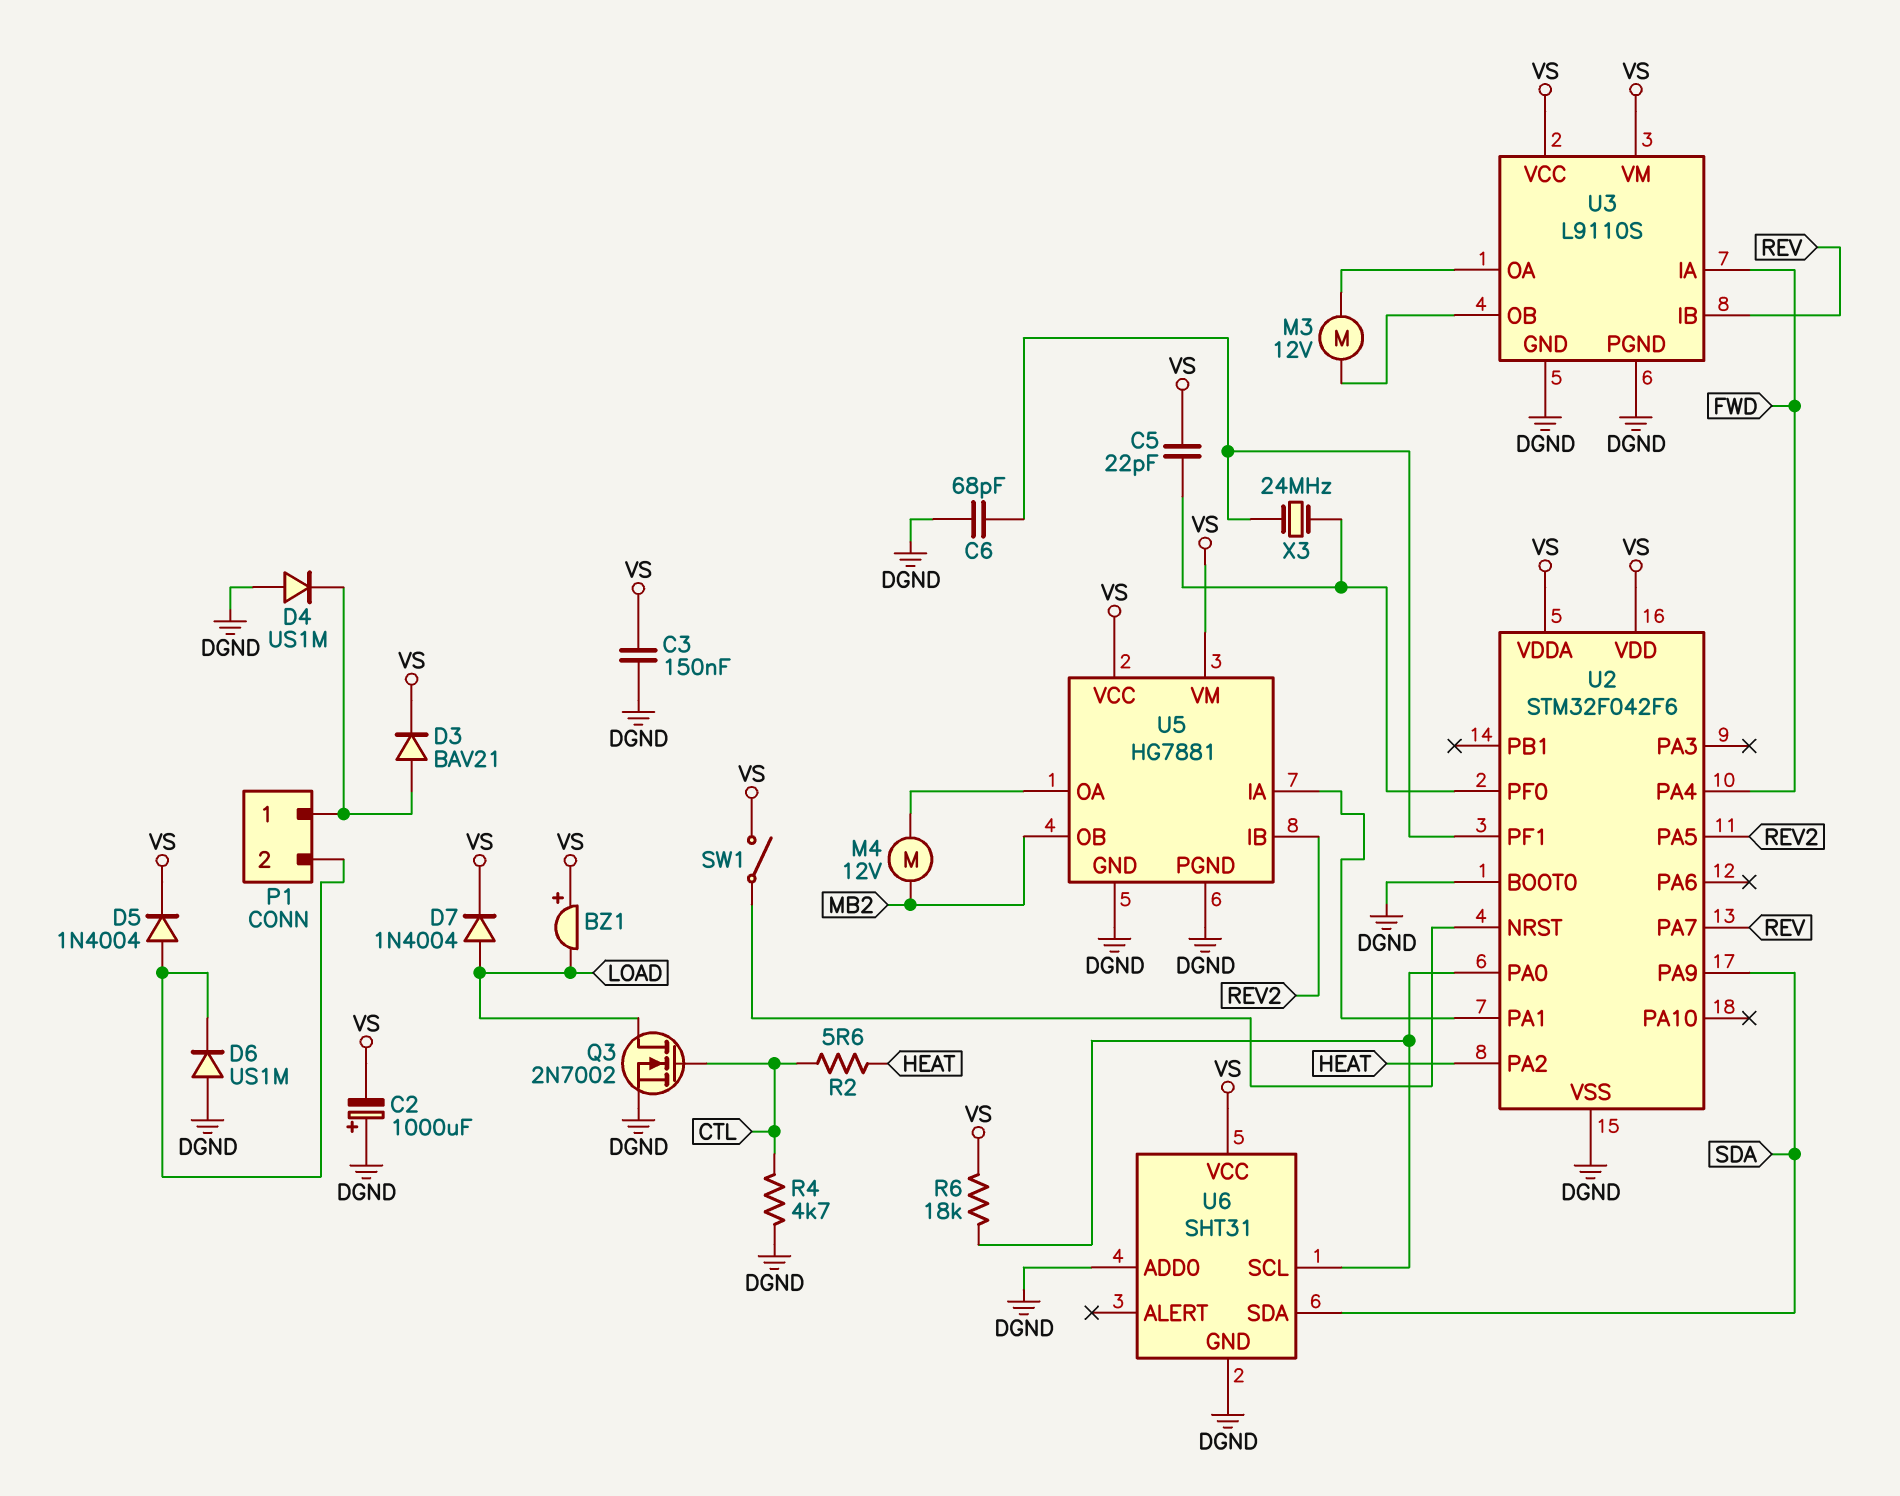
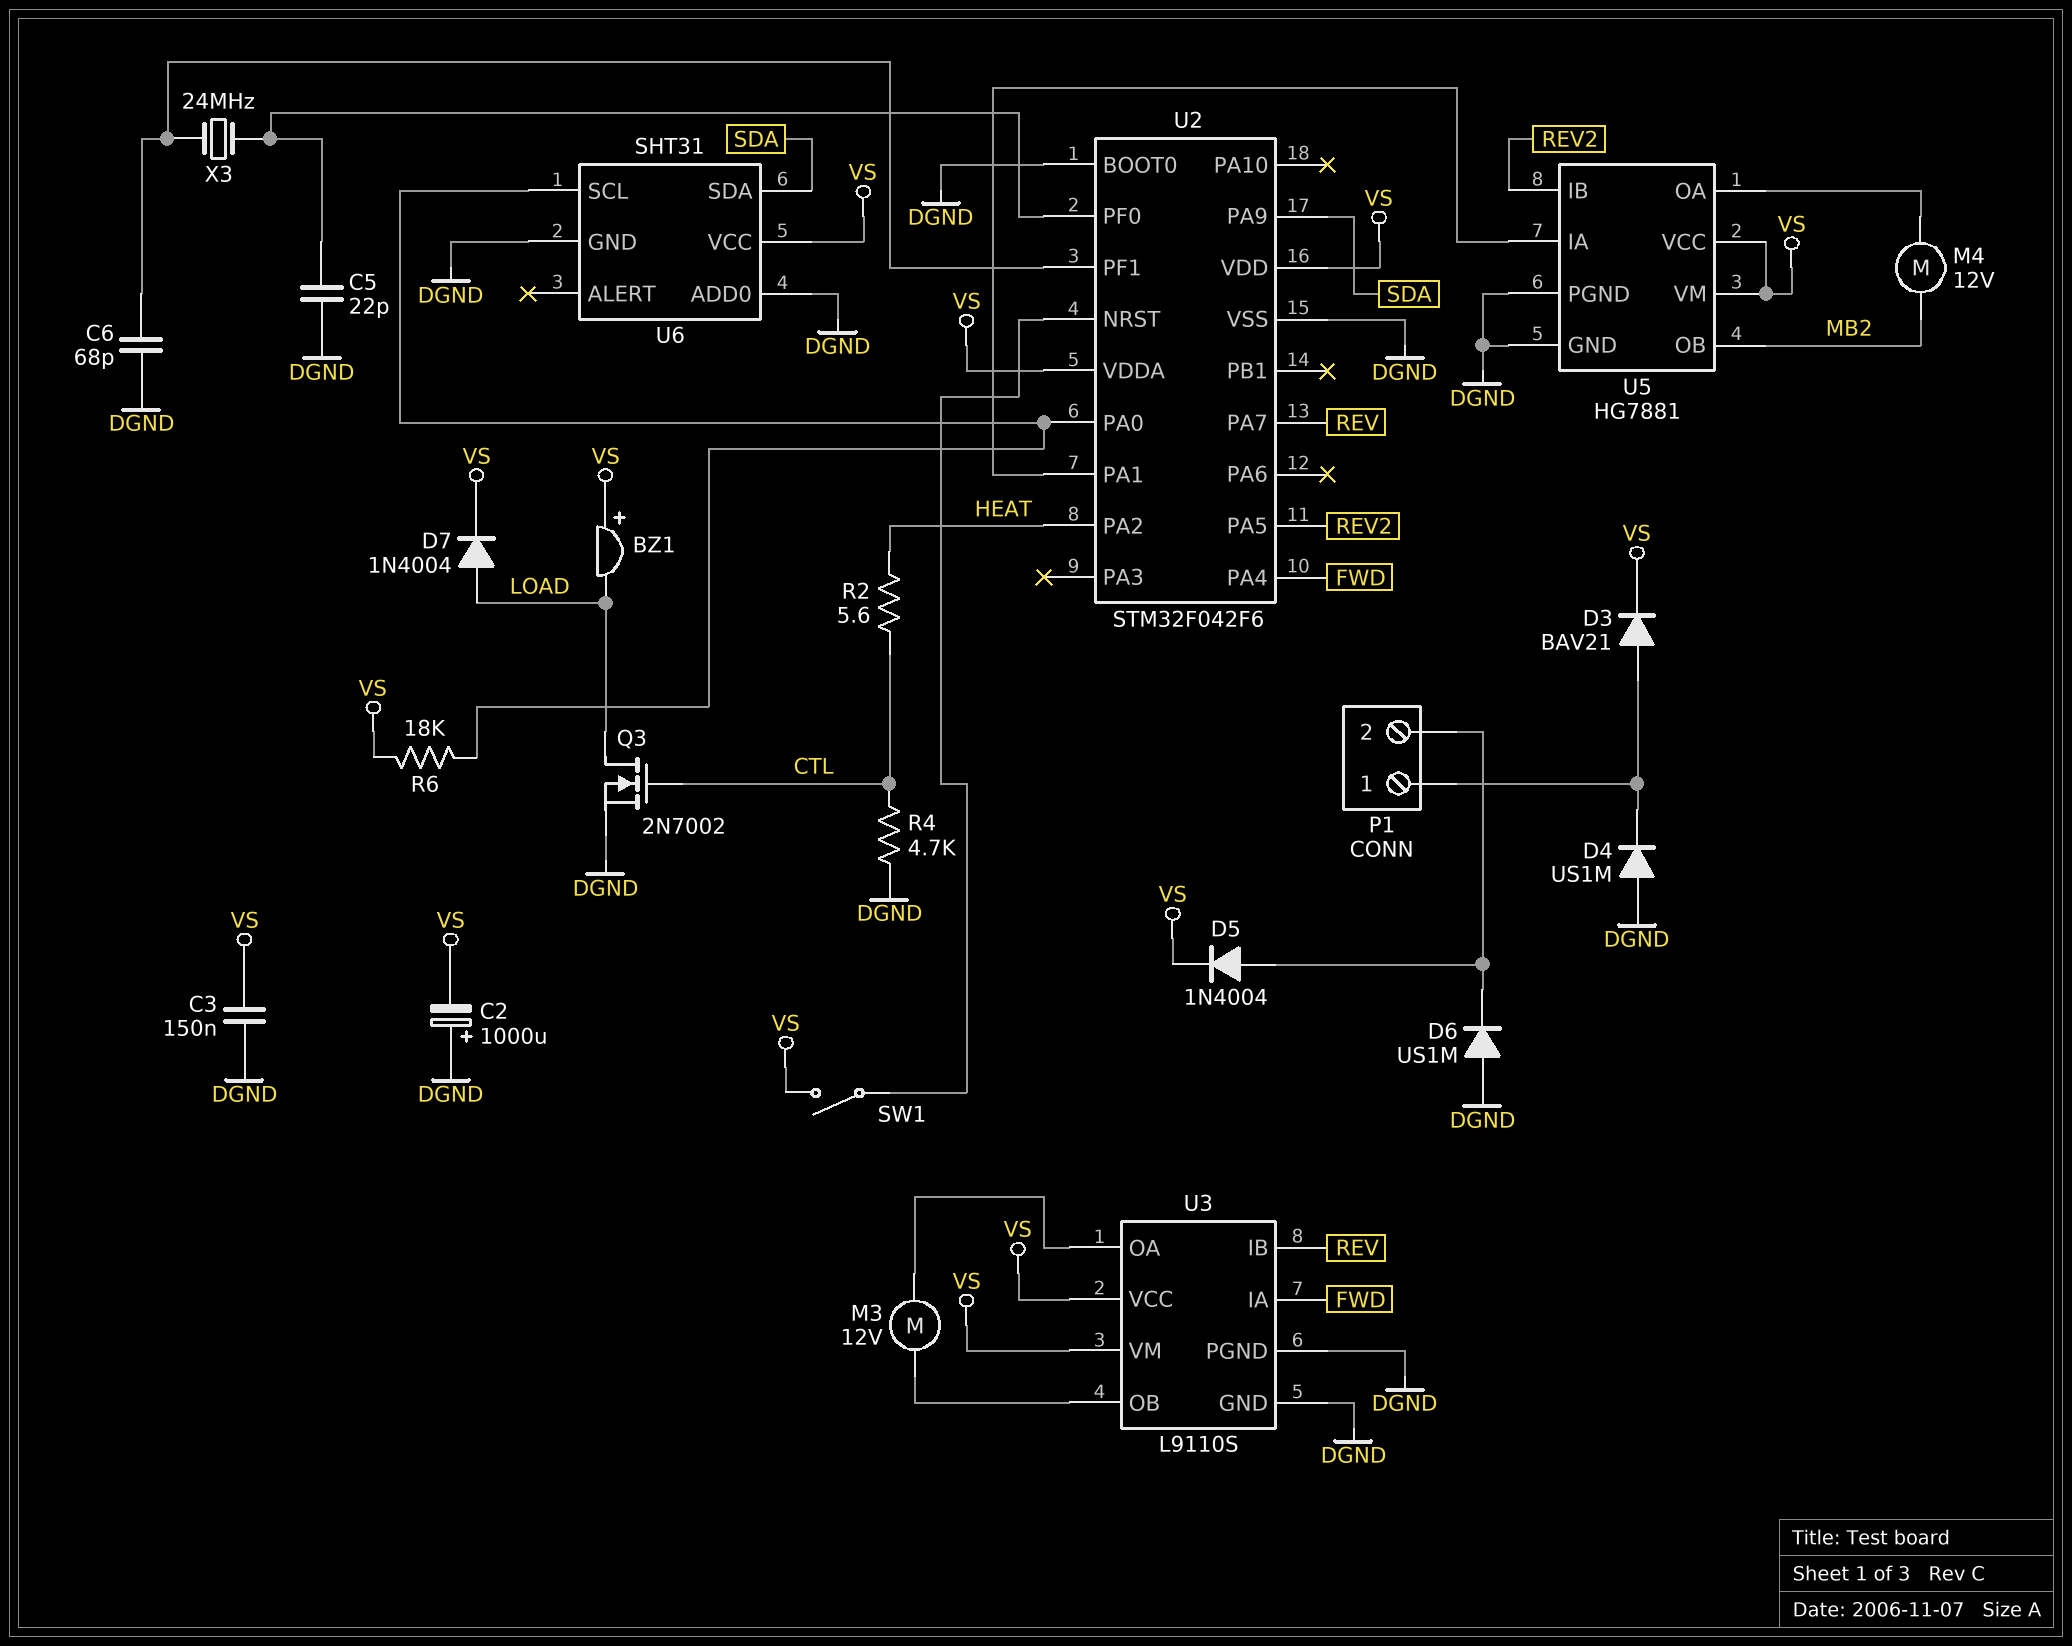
C5: 22pF (U2/PF0, VS) -> 22pF (DGND, U2/PF0)

